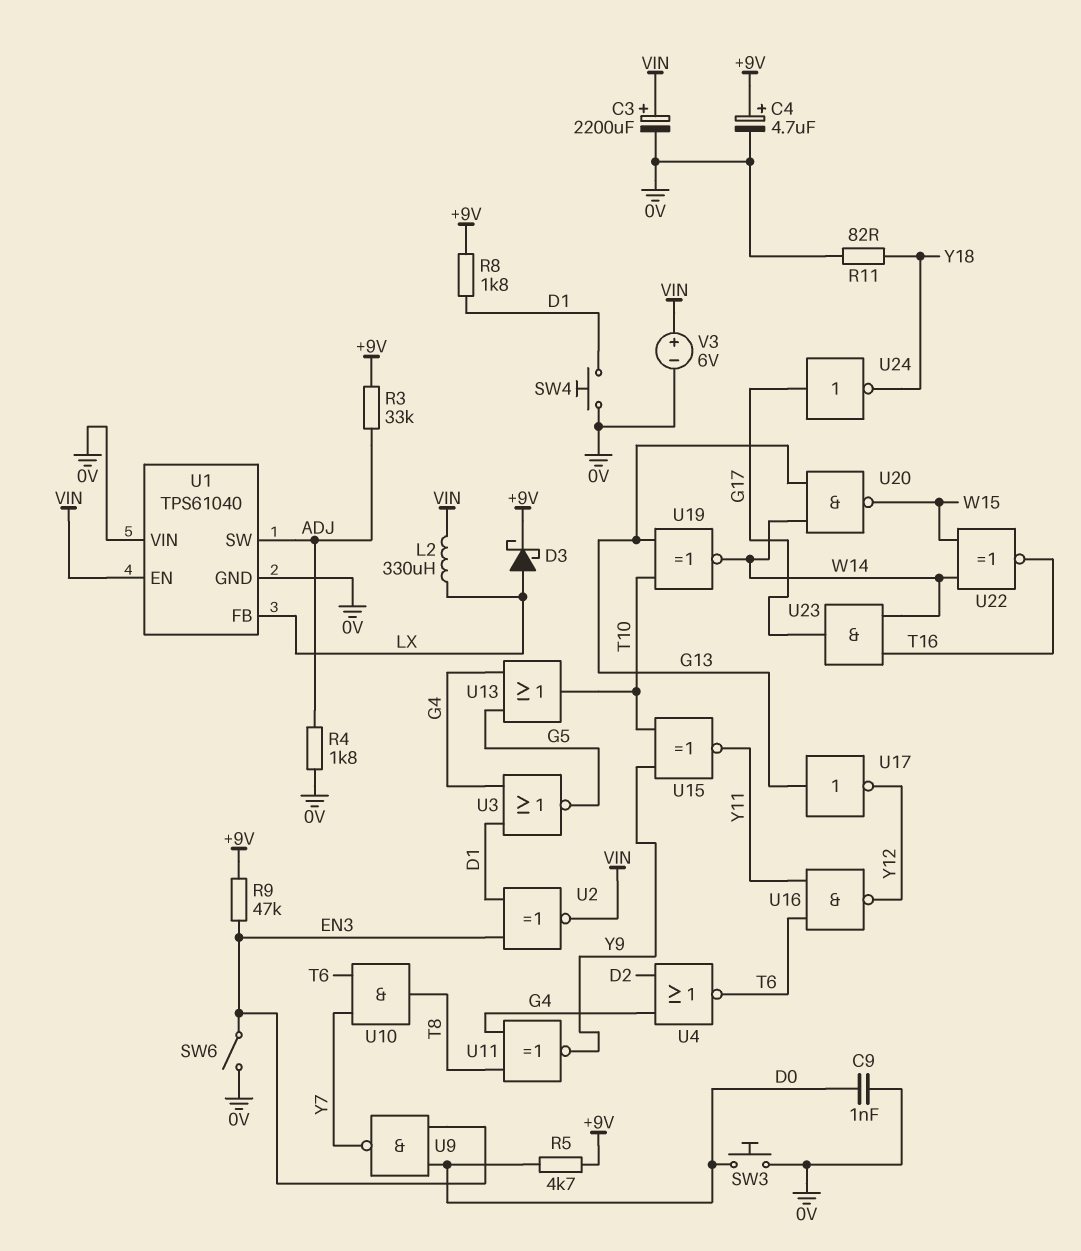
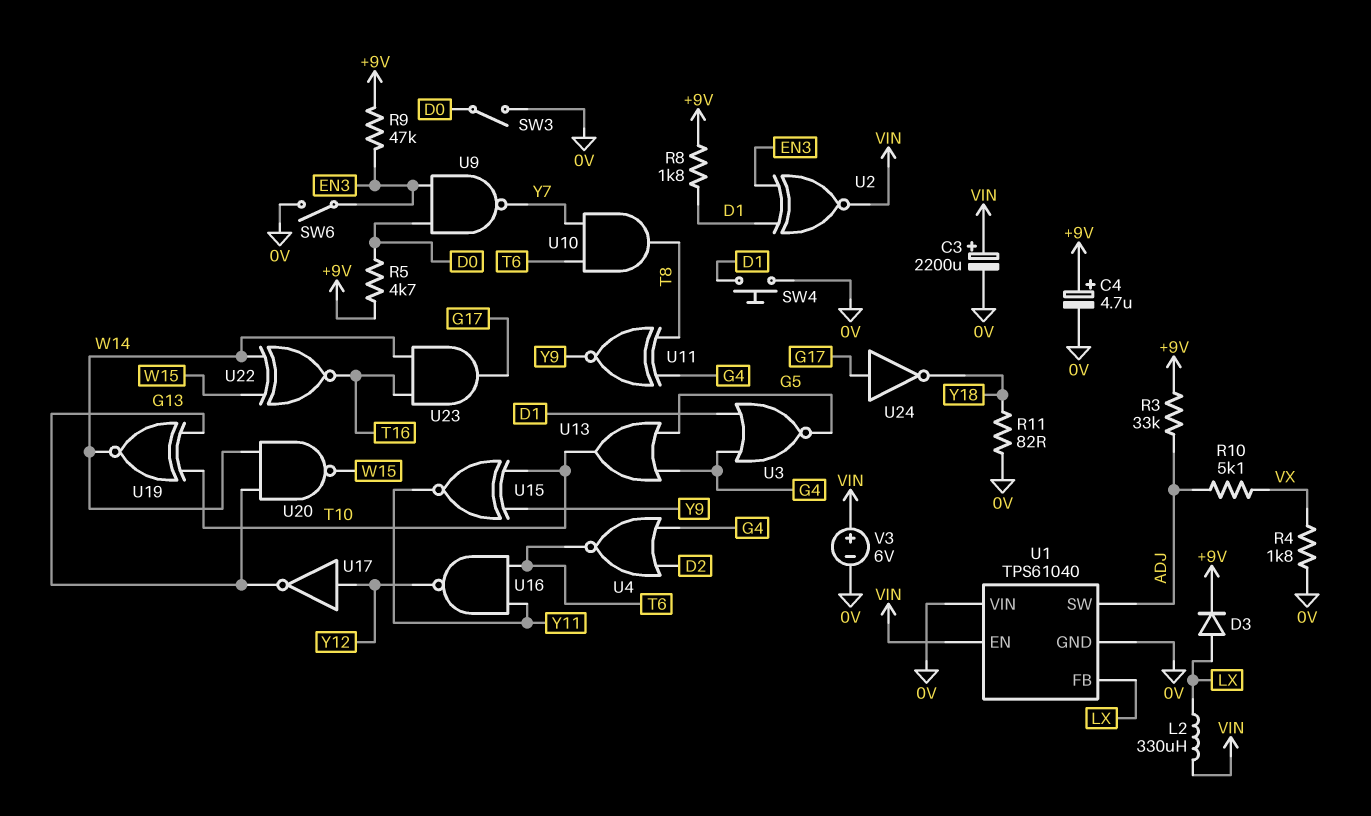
C9: 1nF (0V, D0) -> none
D3: schottky (A LX, K +9V) -> diode (A LX, K +9V)
R4: 1.8k (0V, ADJ) -> 1.8k (0V, VX)
R10: none -> 5.1k (ADJ, VX)
SW3: button (0V, D0) -> switch (0V, D0)
U17: NOT (in G13, out Y12) -> NOT (in Y12, out G13)

